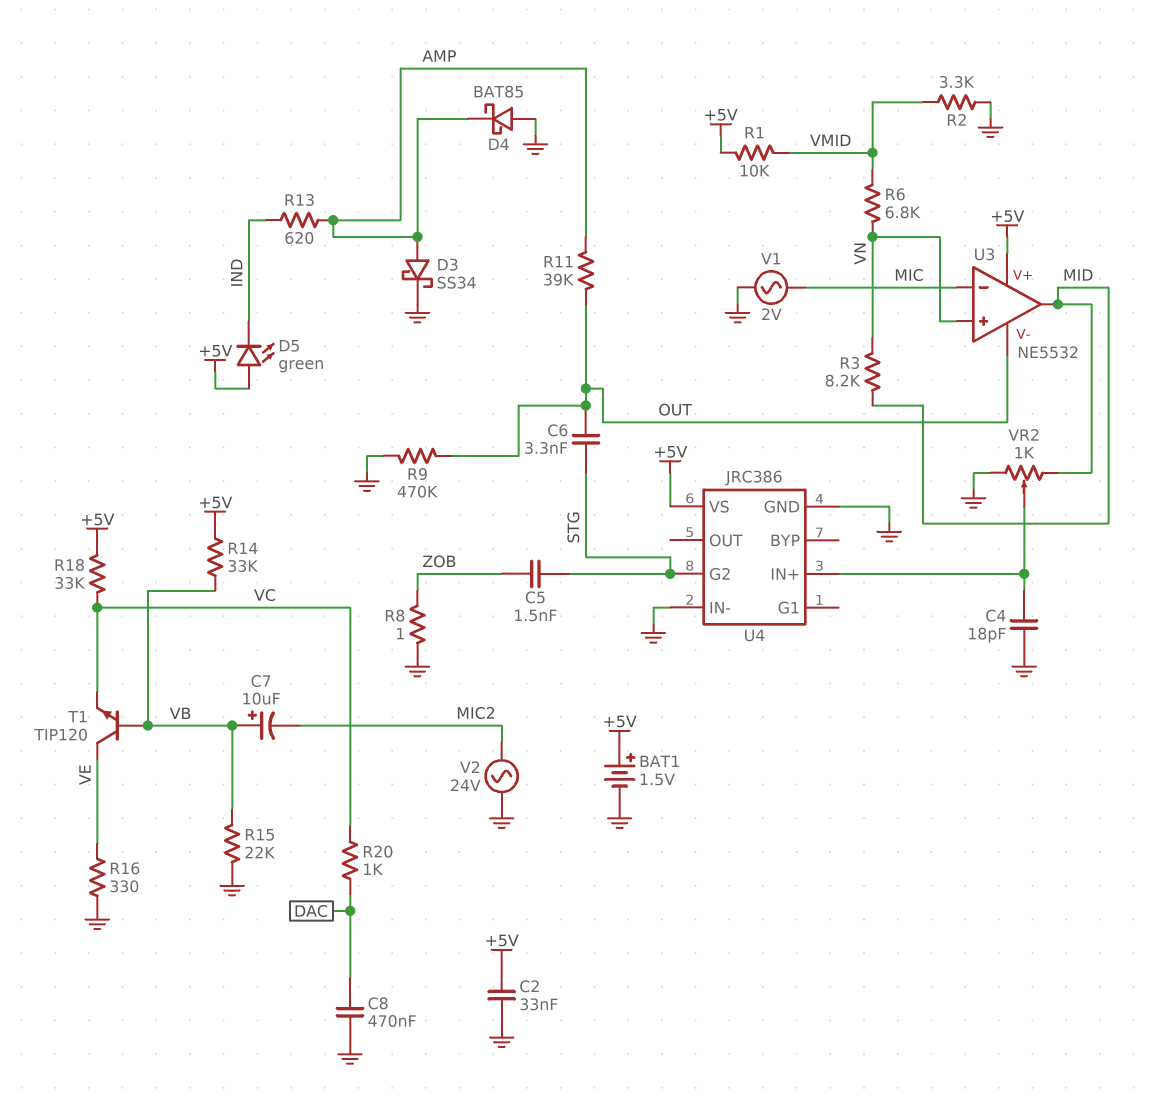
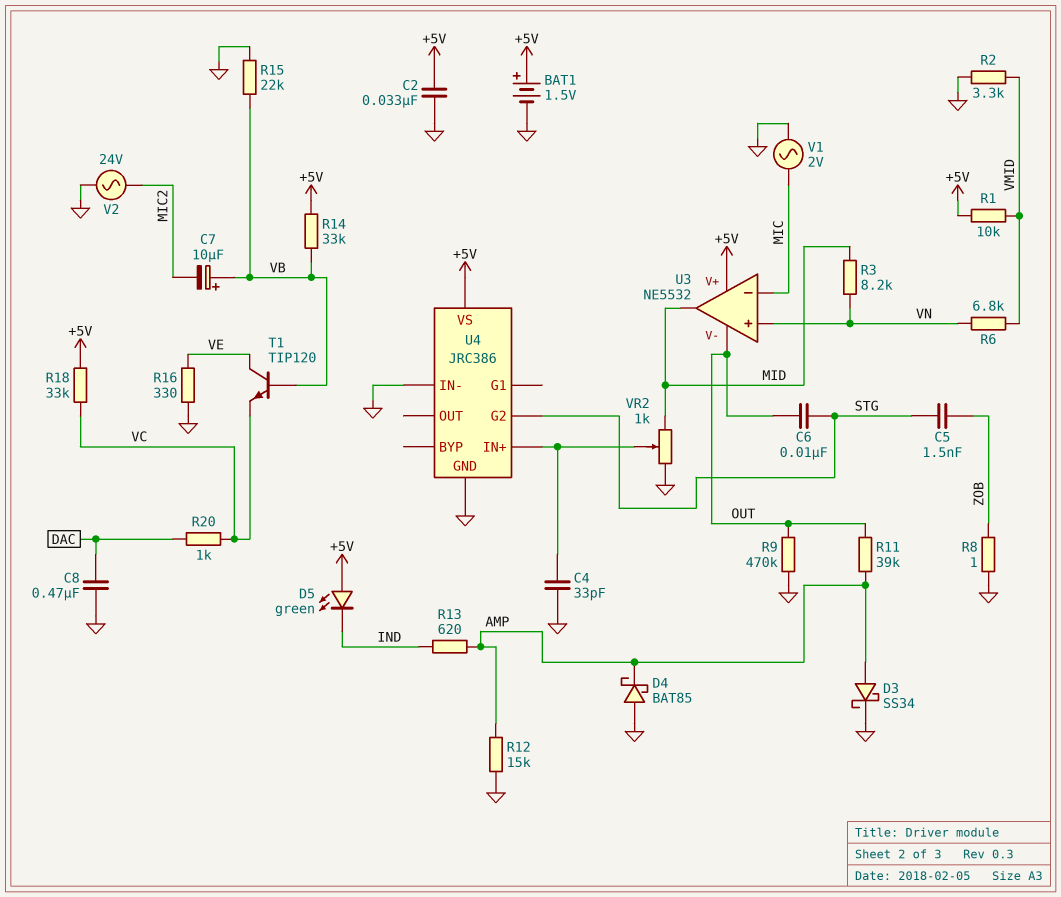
C4: 18pF (GND, U4/IN+) -> 33pF (GND, U4/IN+)
C6: 3.3nF (OUT, STG) -> 10nF (OUT, STG)
R12: none -> 15k (AMP, GND)

